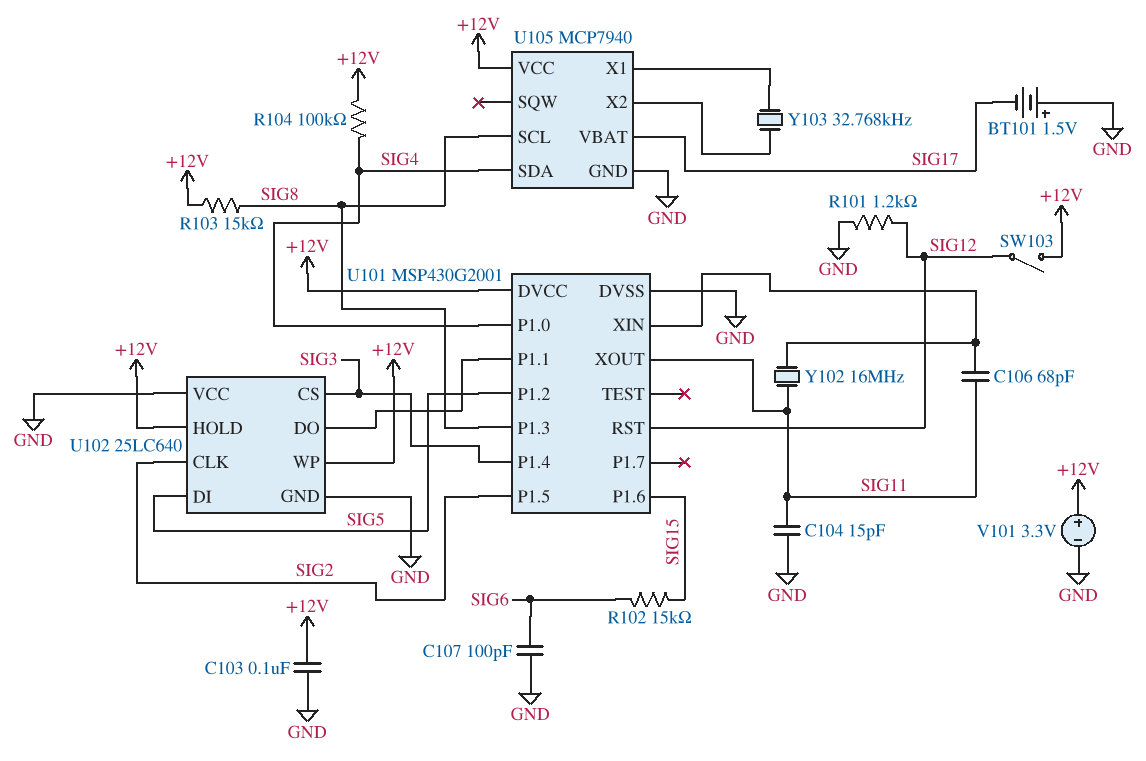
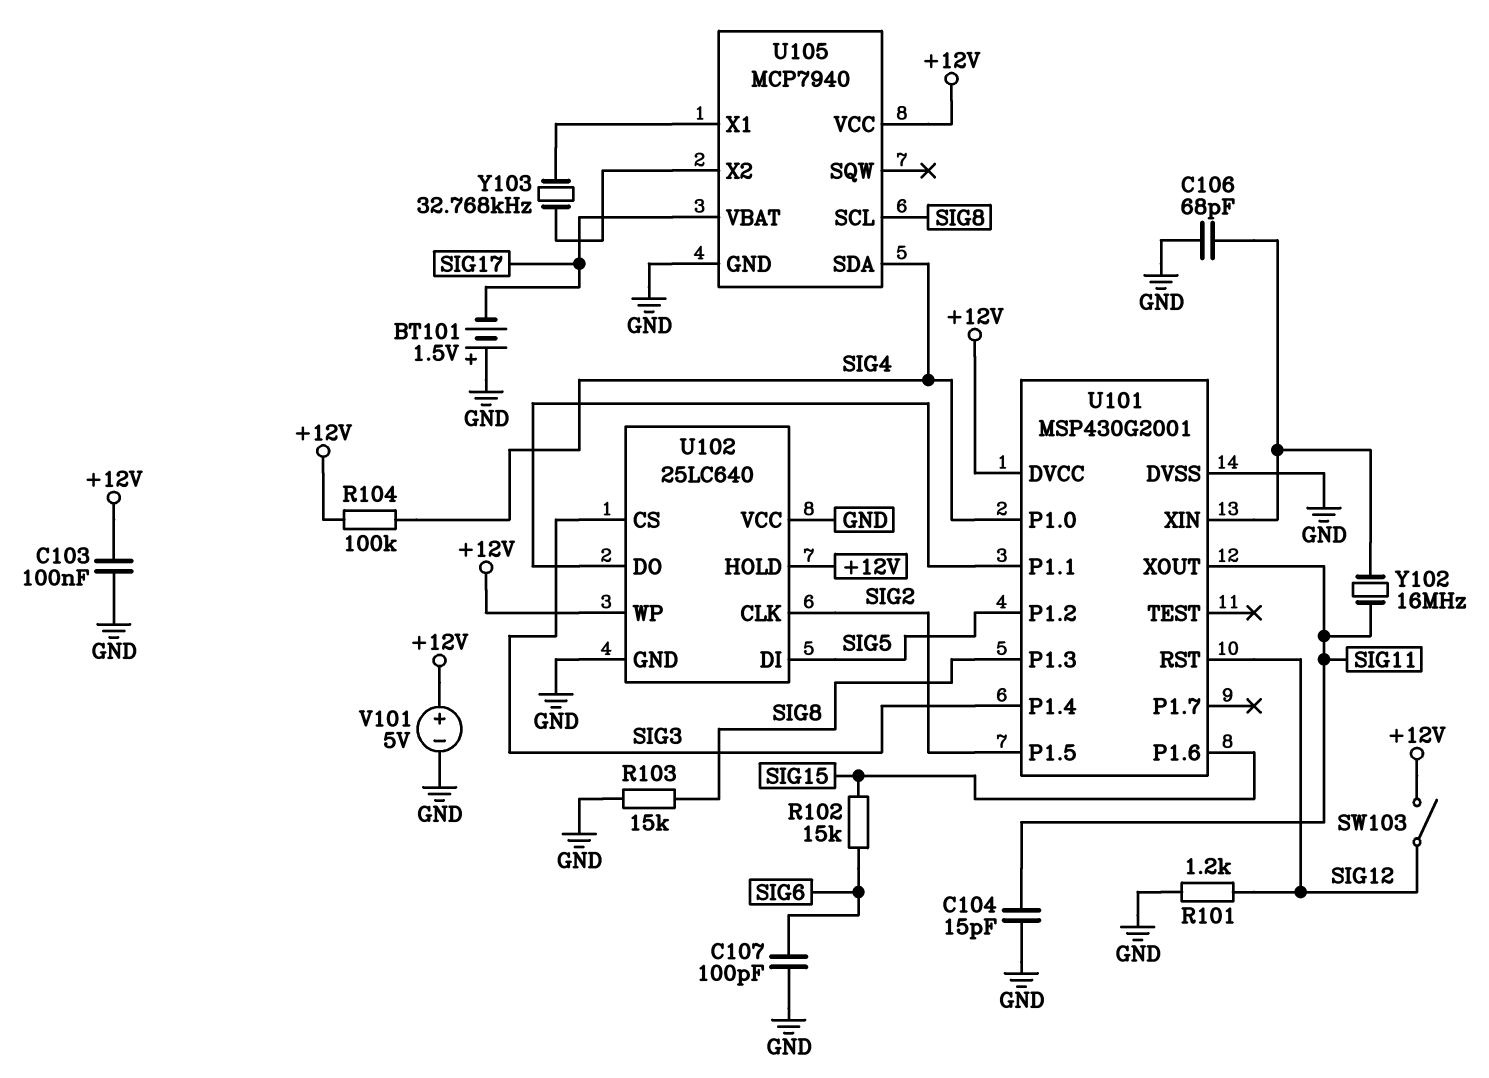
C106: 68pF (SIG11, U101/XIN) -> 68pF (GND, U101/XIN)
R103: 15k (+12V, SIG8) -> 15k (GND, SIG8)
V101: 3.3V (plus +12V, minus GND) -> 5V (plus +12V, minus GND)

